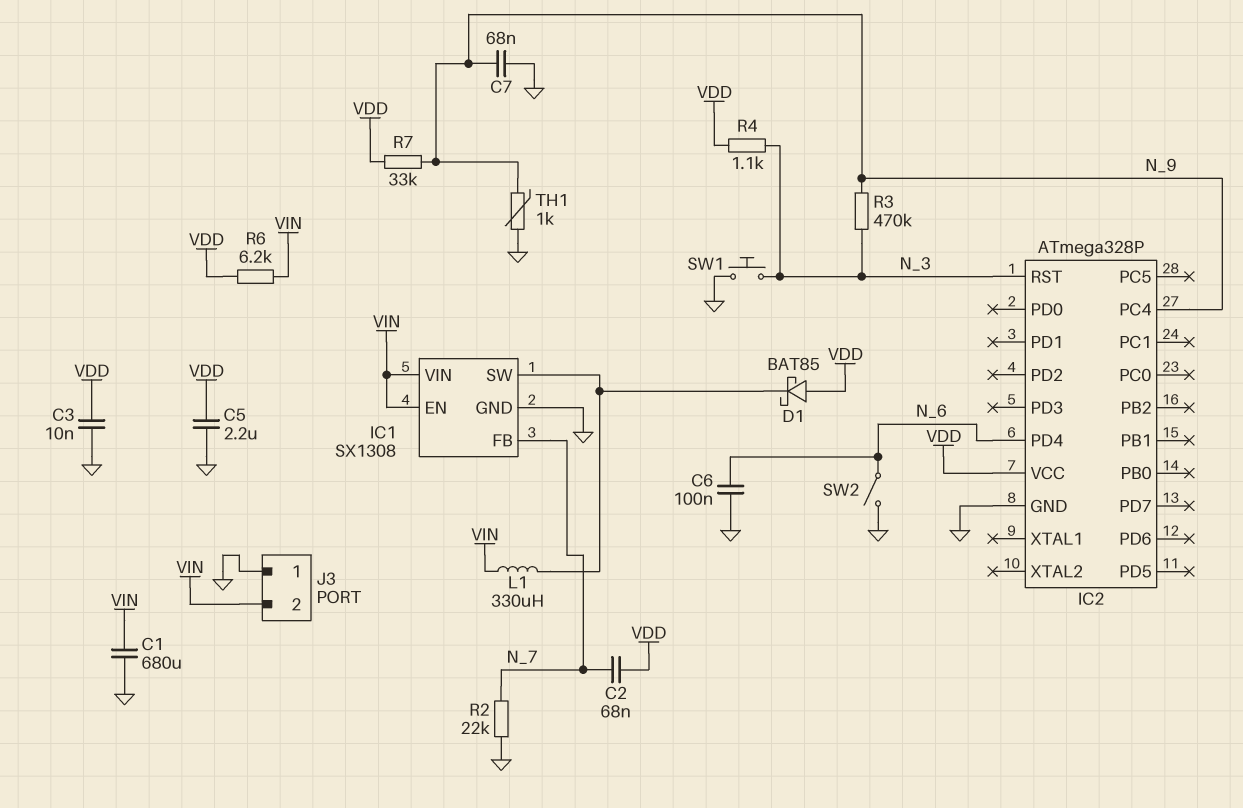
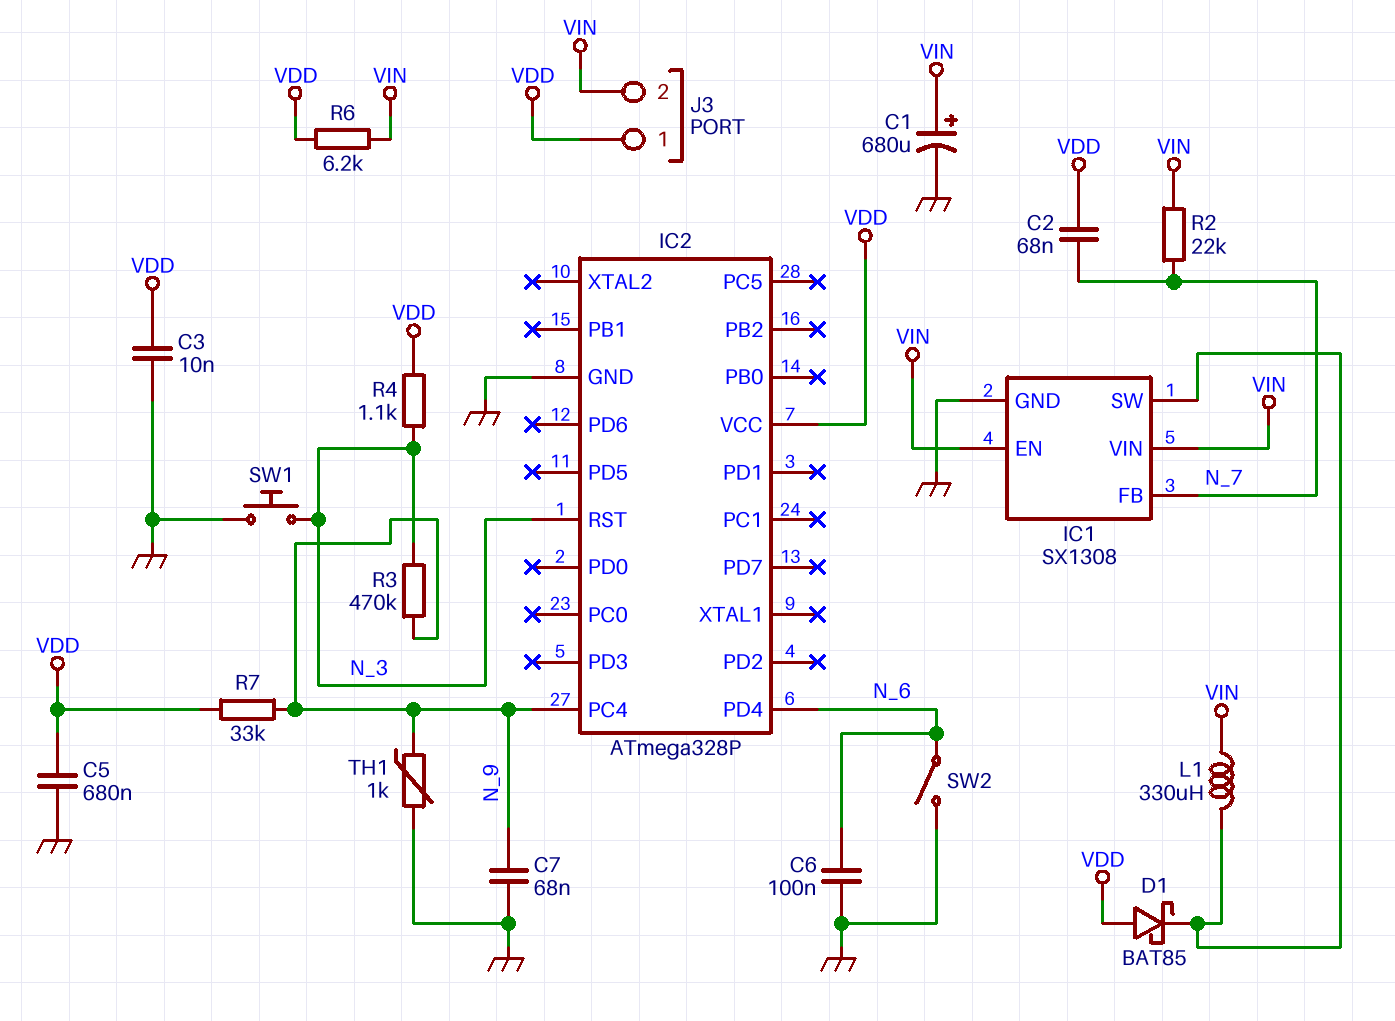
C1: 680uF (GND, VIN) -> 680uF (plus VIN, minus GND)
C5: 2.2uF (GND, VDD) -> 680nF (GND, VDD)
J3 pin 1: GND -> VDD
R2: 22k (GND, N_7) -> 22k (N_7, VIN)

